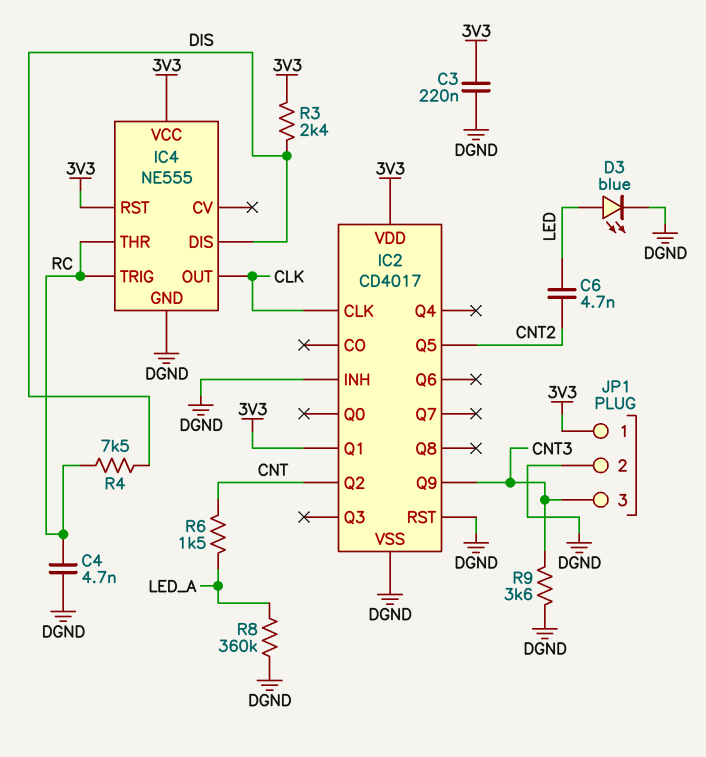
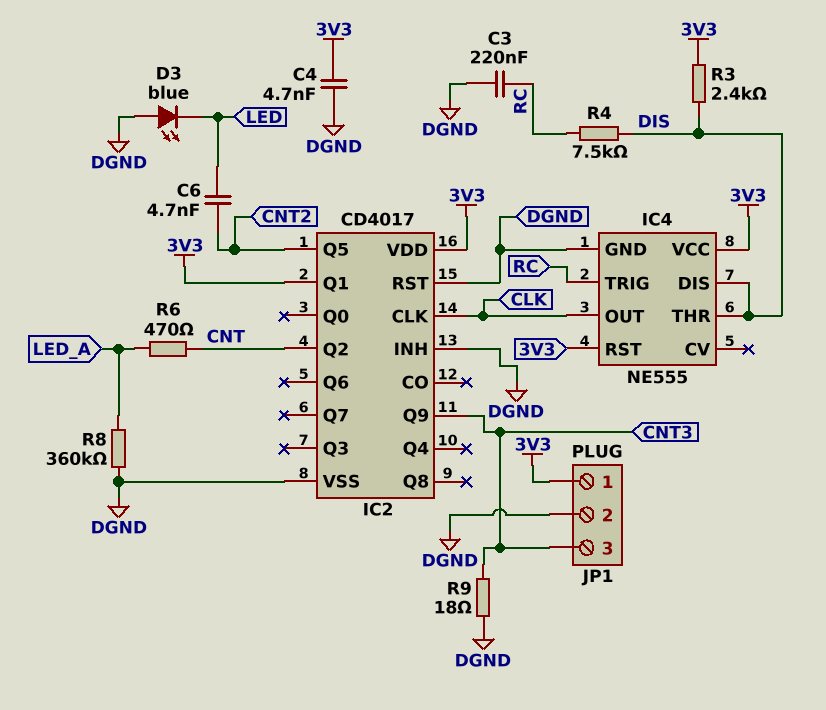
C3: 220nF (3V3, DGND) -> 220nF (DGND, RC)
C4: 4.7nF (DGND, RC) -> 4.7nF (3V3, DGND)
D3: LED blue (A LED, K DGND) -> LED blue (A DGND, K LED)
IC4 pin THR: RC -> DIS
R6: 1.5k (CNT, LED_A) -> 470 (CNT, LED_A)
R9: 3.6k (CNT3, DGND) -> 18 (CNT3, DGND)

